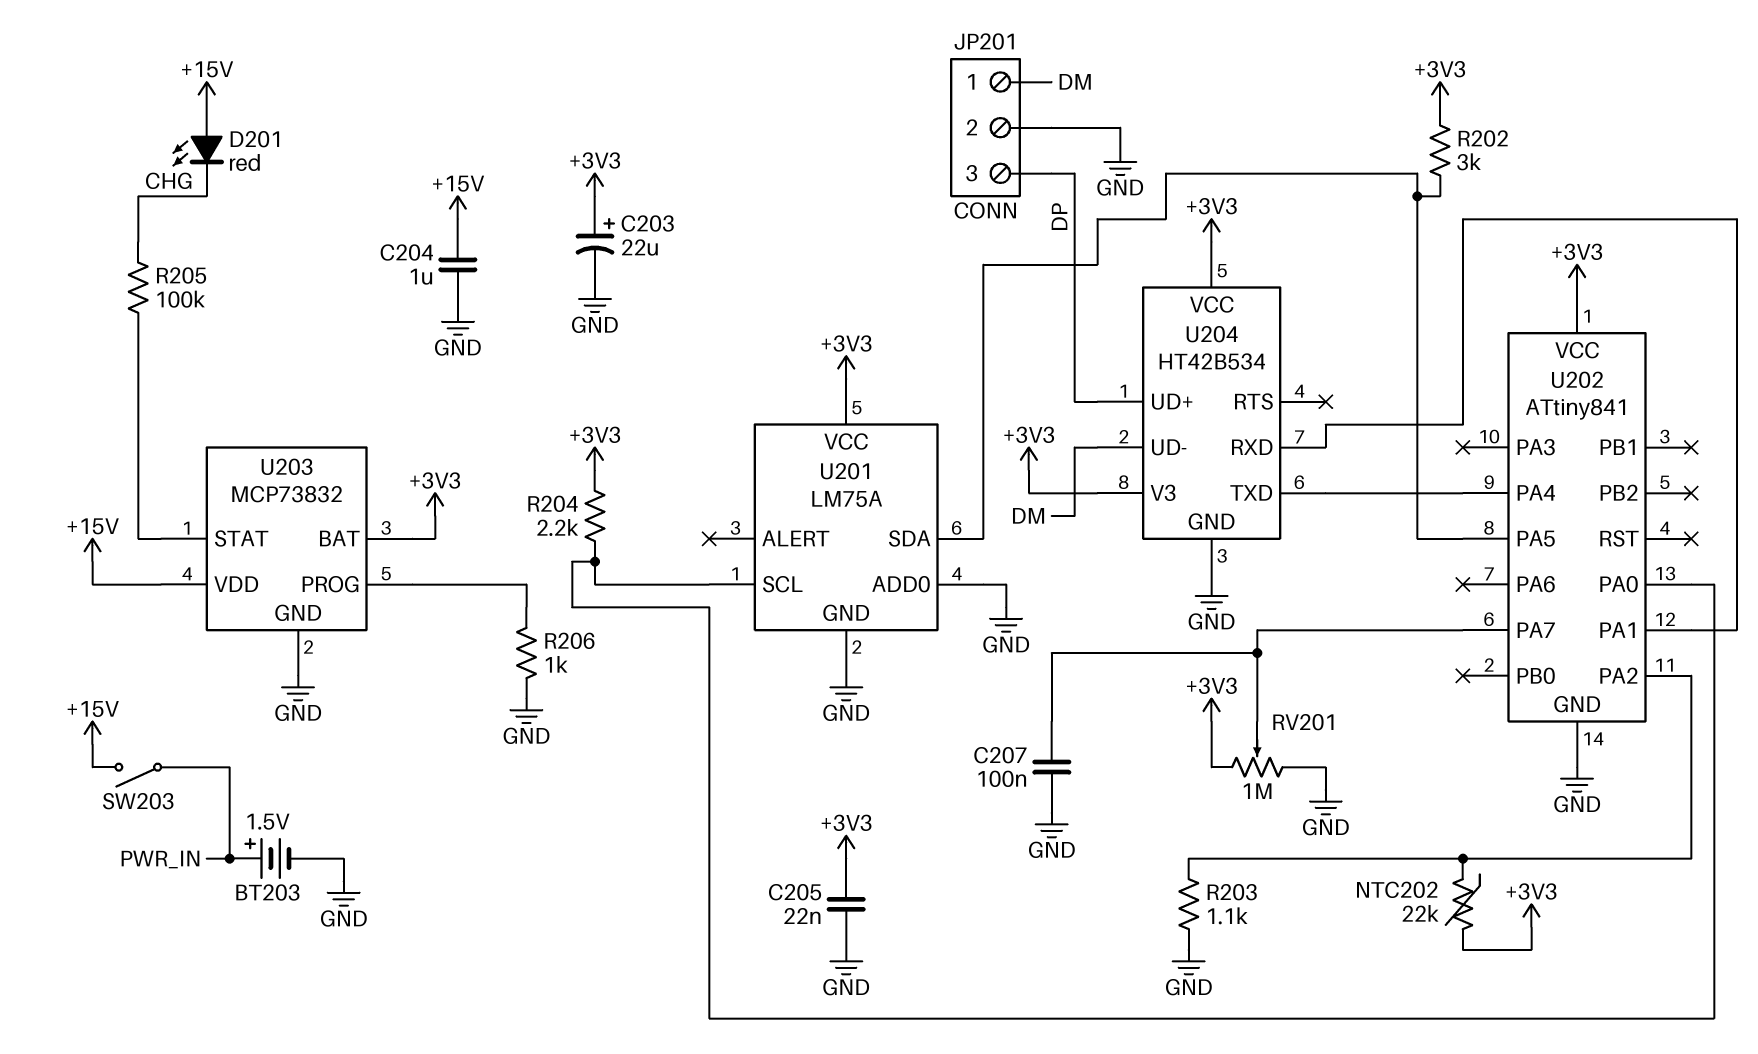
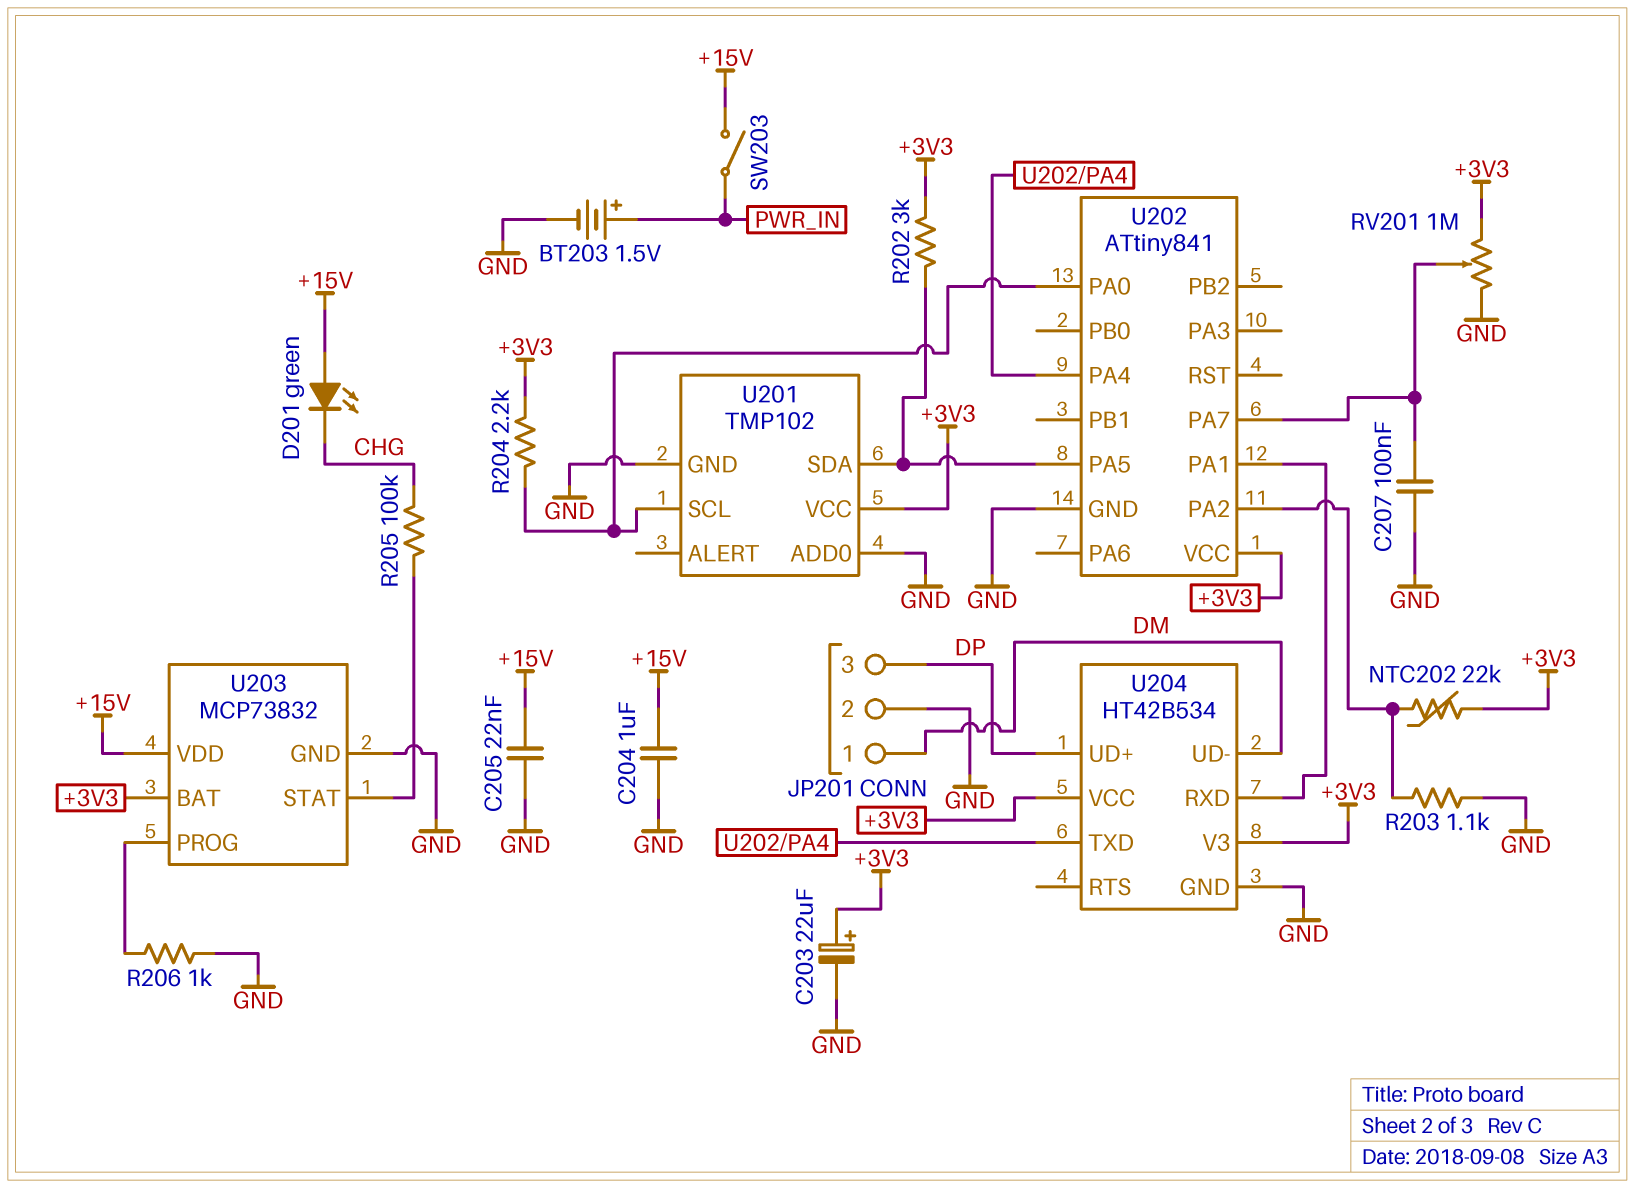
C205: 22nF (+3V3, GND) -> 22nF (+15V, GND)
D201: LED red (A +15V, K CHG) -> LED green (A +15V, K CHG)
U201: LM75A -> TMP102

